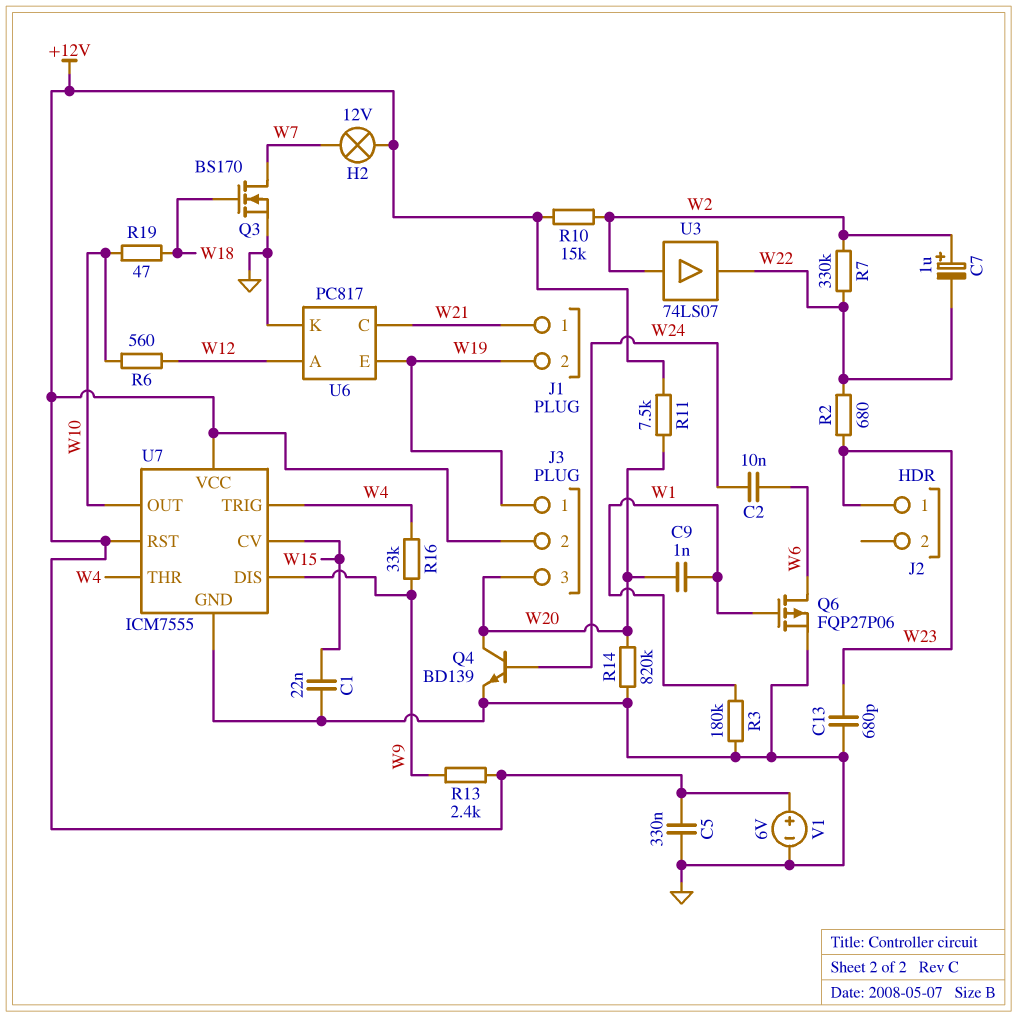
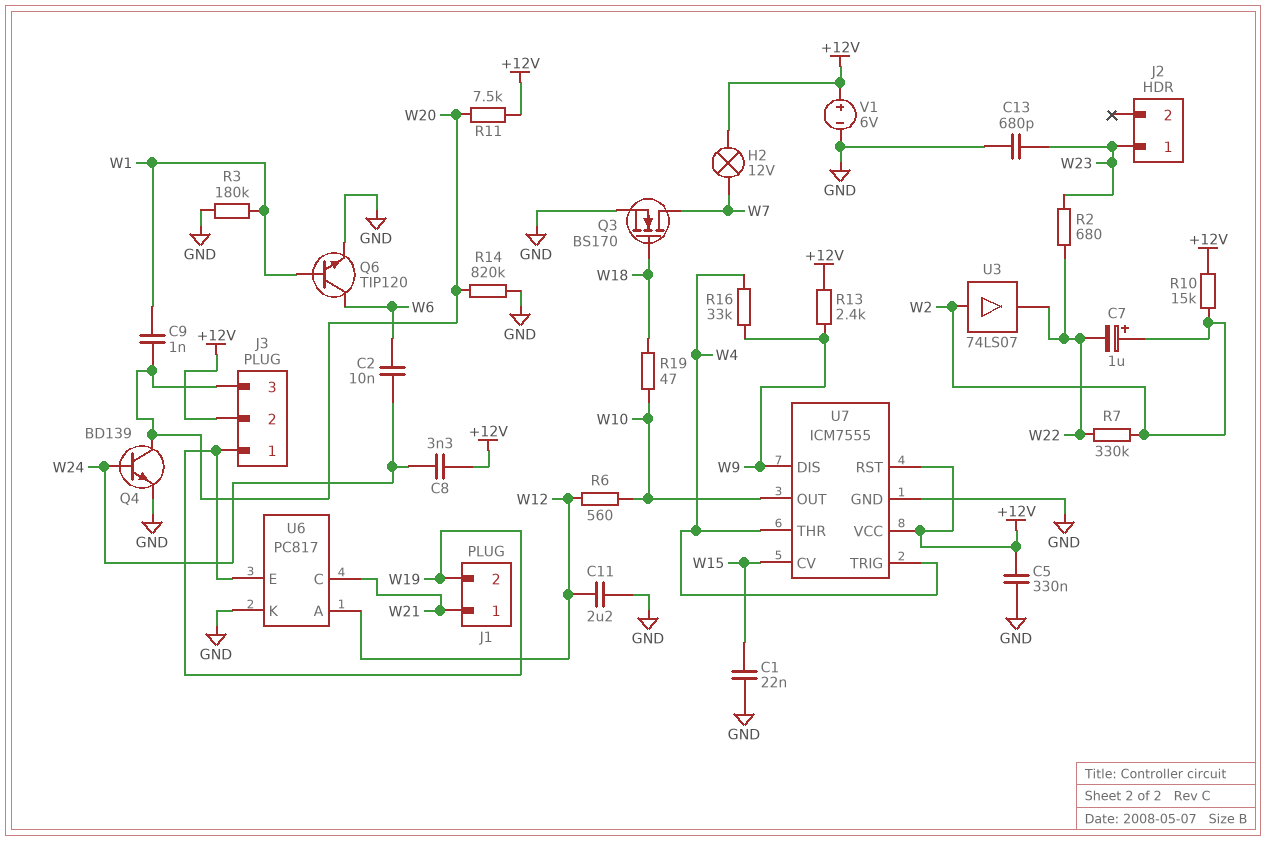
C8: none -> 3.3nF (+12V, W24)
C11: none -> 2.2uF (GND, W12)
Q6: PMOS FQP27P06 (G W1, D W6, S GND) -> NPN TIP120 (B W1, C W6, E GND)

